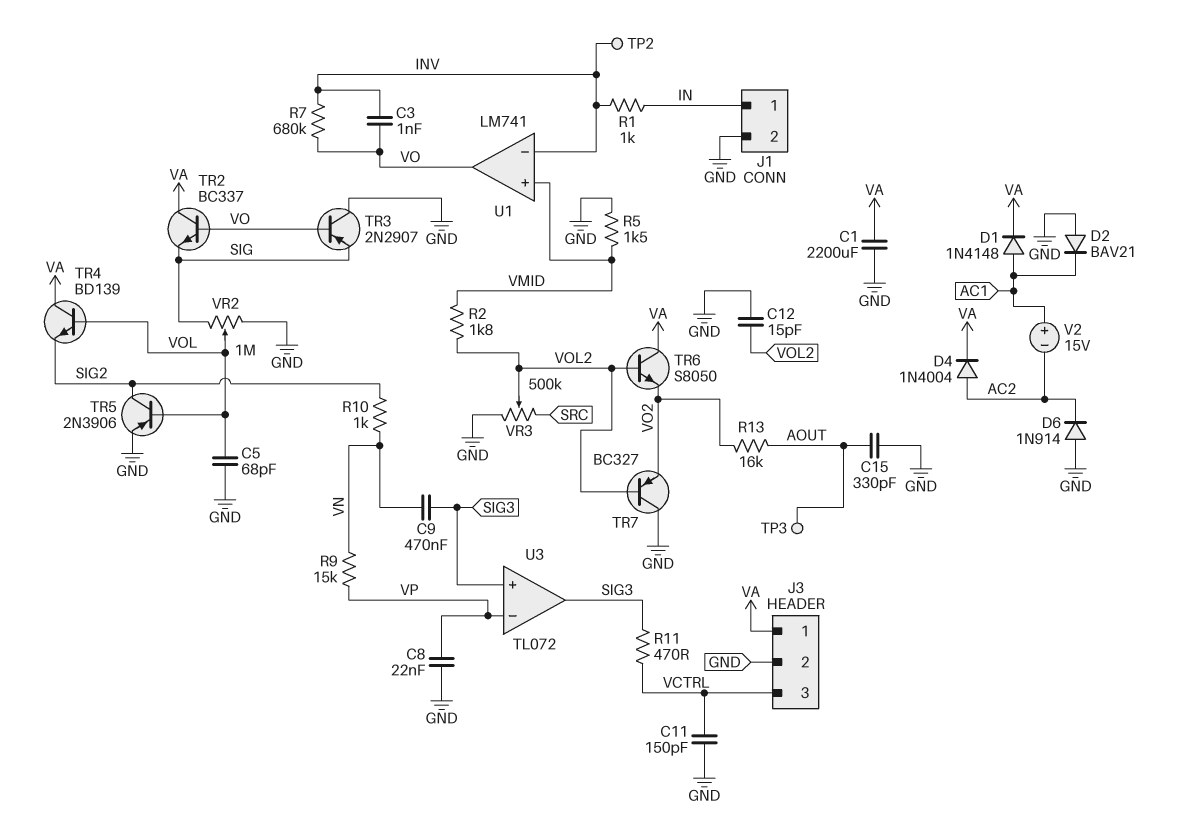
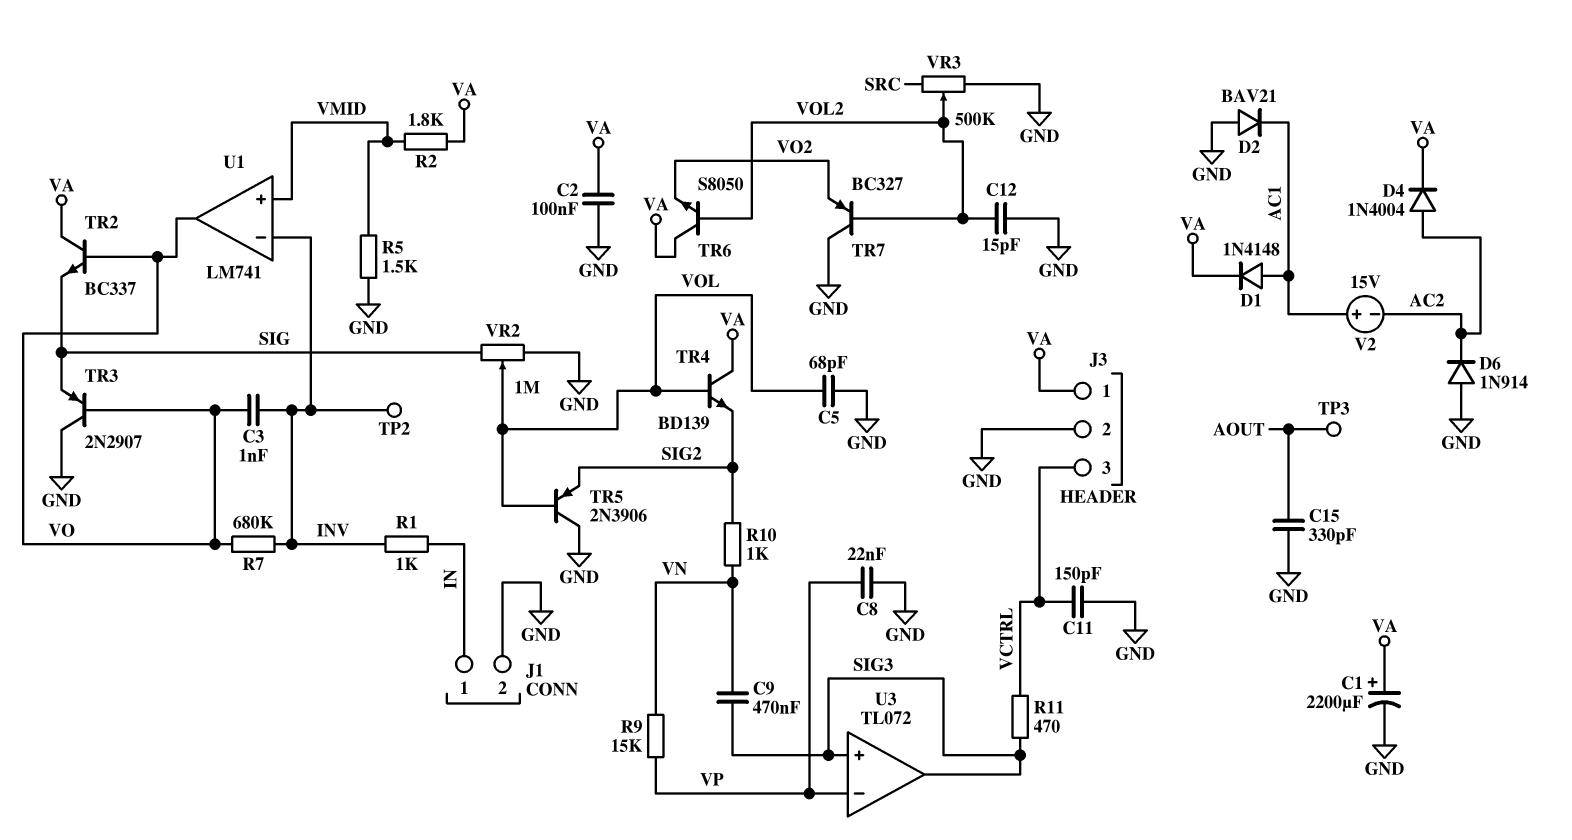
C1: 2200uF (GND, VA) -> 2200uF (plus VA, minus GND)
C2: none -> 100nF (GND, VA)
R2: 1.8k (VMID, VOL2) -> 1.8k (VA, VMID)
R13: 16k (AOUT, VO2) -> none
TR5: PNP 2N3906 (B VOL, C SIG2, E GND) -> PNP 2N3906 (B VOL, C GND, E SIG2)

